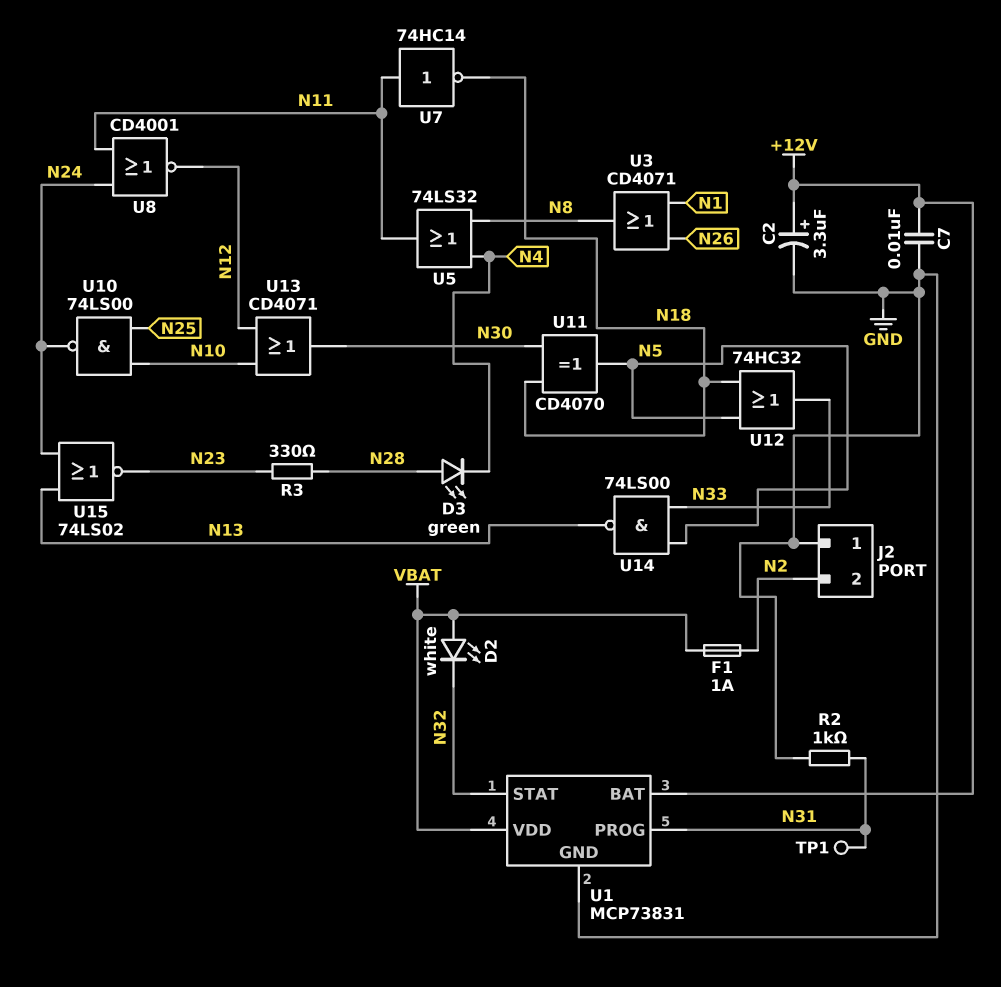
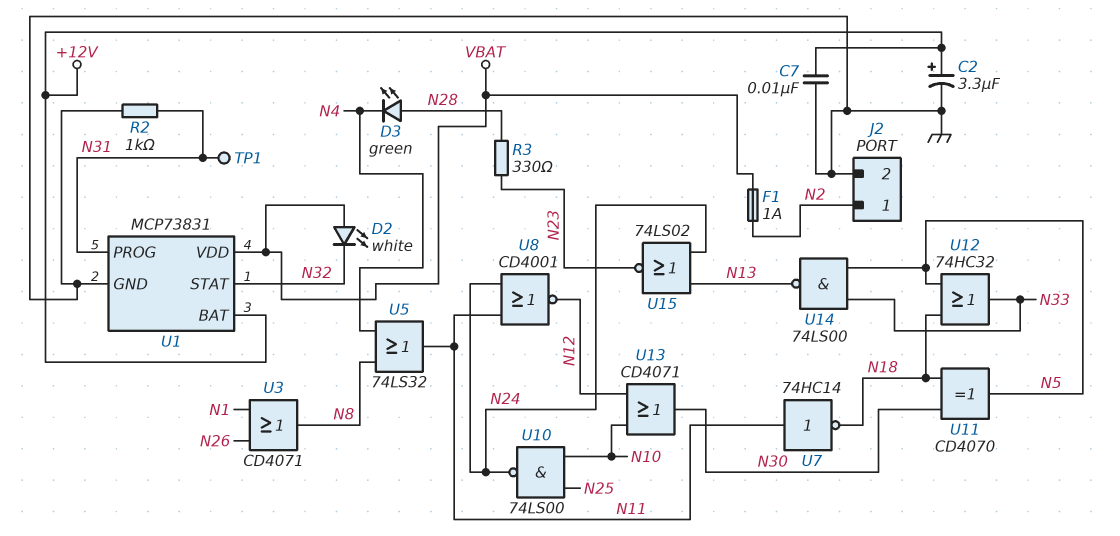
J2 pin 1: GND -> N2
J2 pin 2: N2 -> GND

